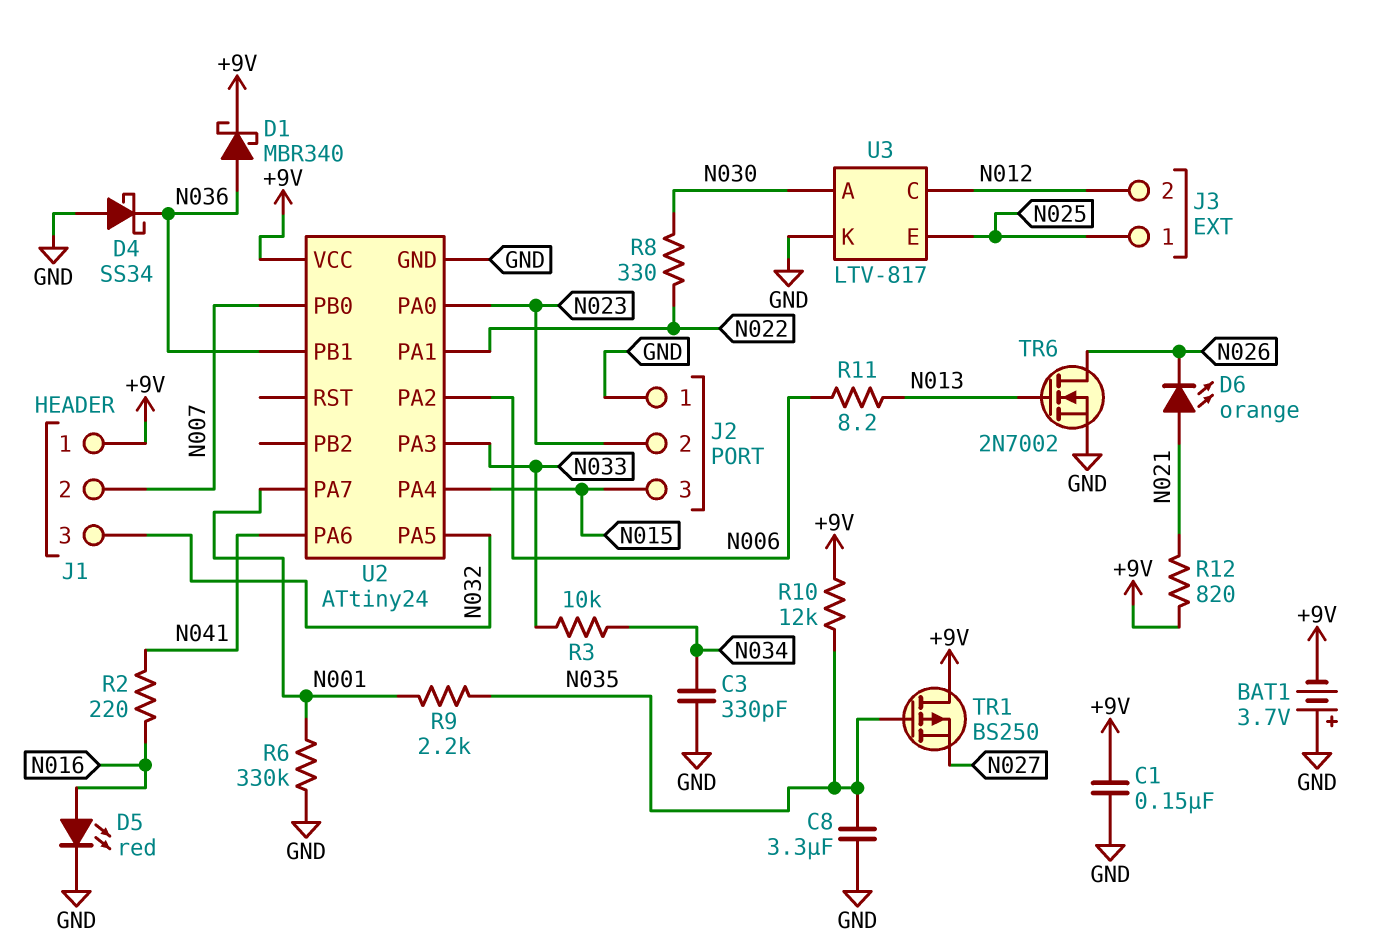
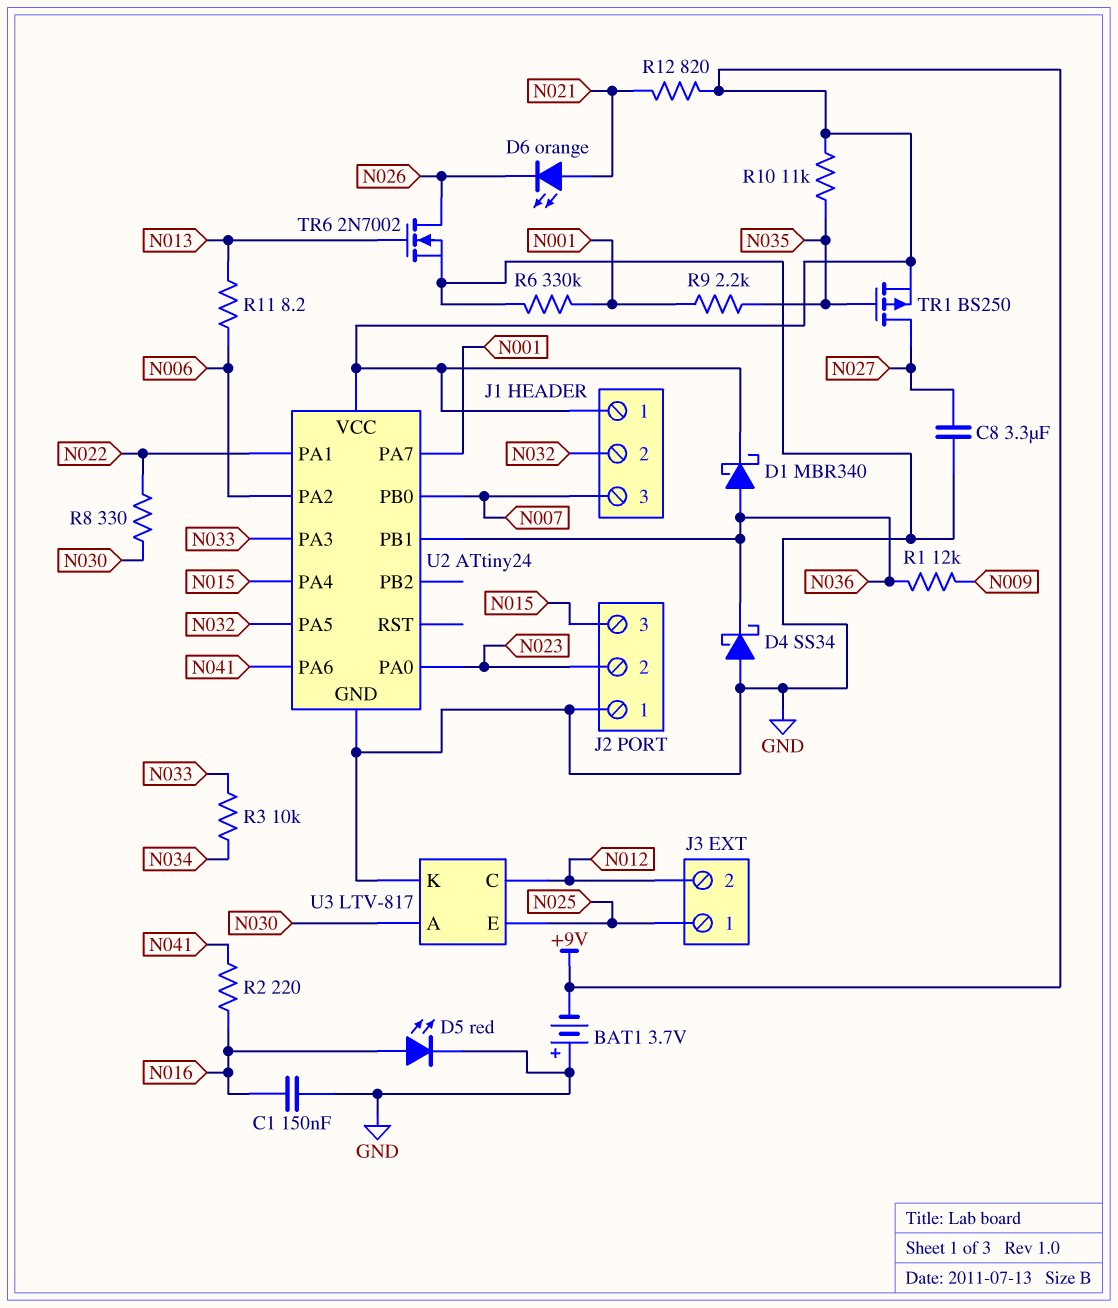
C1: 150nF (+9V, GND) -> 150nF (GND, N016)
C3: 330pF (GND, N034) -> none
C8: 3.3uF (GND, N035) -> 3.3uF (GND, N027)
J1 pin 2: N007 -> N032
J1 pin 3: N032 -> N007
R1: none -> 12k (N009, N036)
R10: 12k (+9V, N035) -> 11k (+9V, N035)
TR1: PMOS BS250 (G N035, D +9V, S N027) -> PMOS BS250 (G N035, D N027, S +9V)

